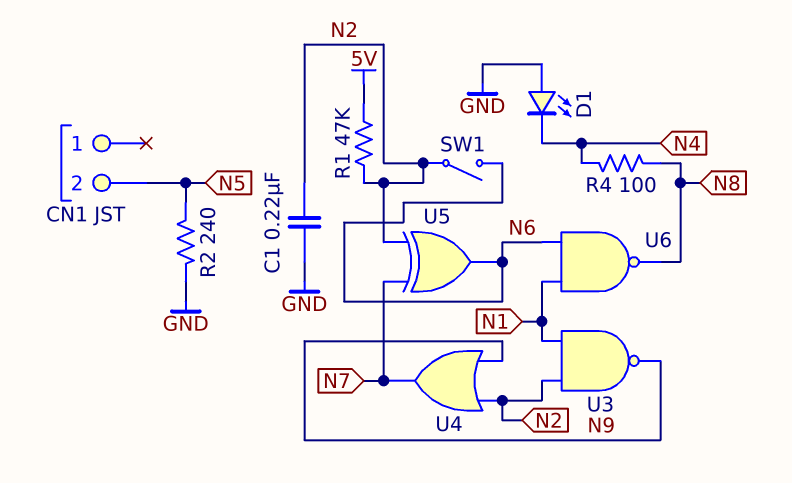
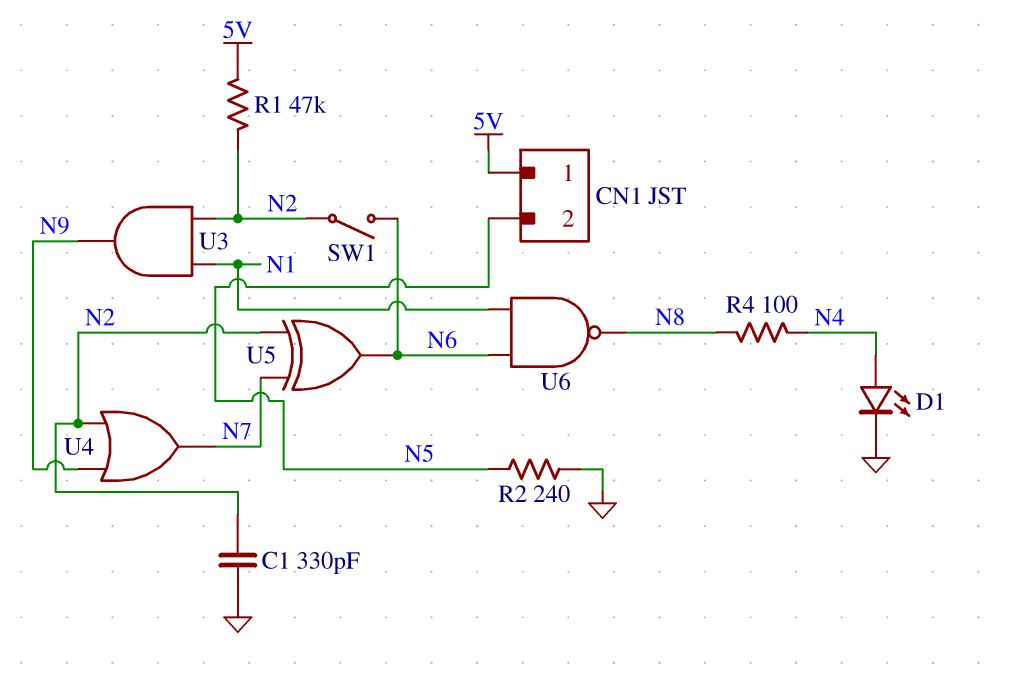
C1: 220nF (GND, N2) -> 330pF (GND, N2)
CN1 pin 1: none -> 5V
D1: LED (A GND, K N4) -> LED (A N4, K GND)
U3: NAND (in N1, in N2, out N9) -> AND (in N1, in N2, out N9)

